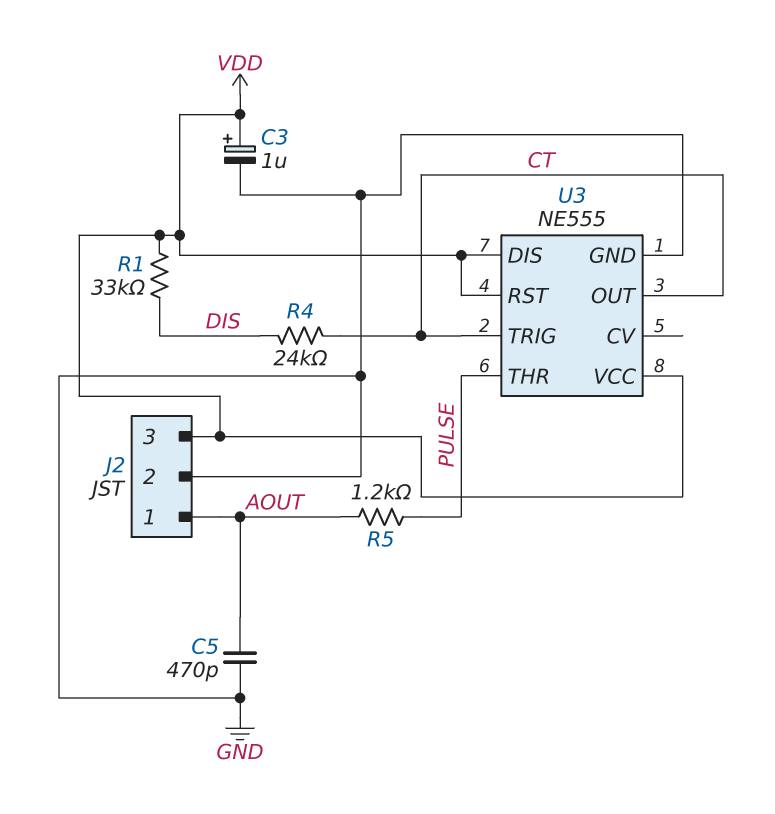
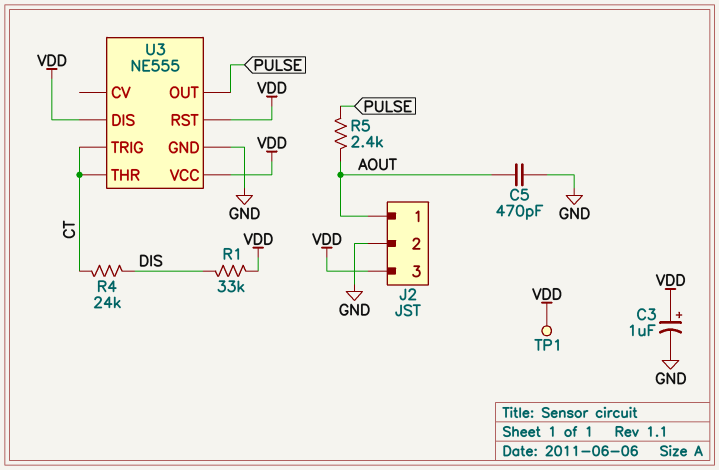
R5: 1.2k (AOUT, PULSE) -> 2.4k (AOUT, PULSE)
TP1: none -> test point (VDD)
U3 pin OUT: CT -> PULSE
U3 pin THR: PULSE -> CT

